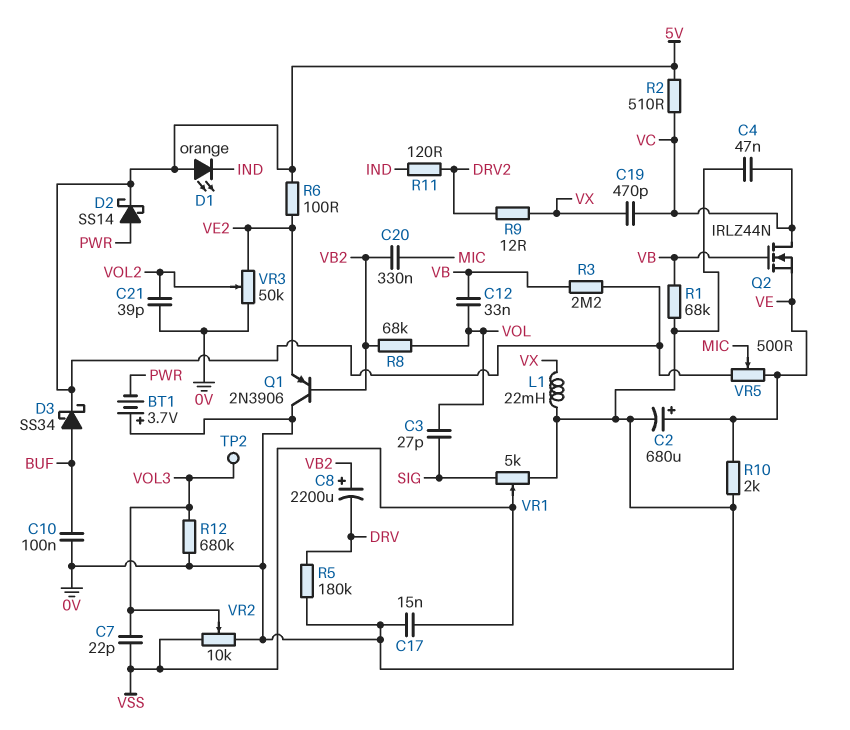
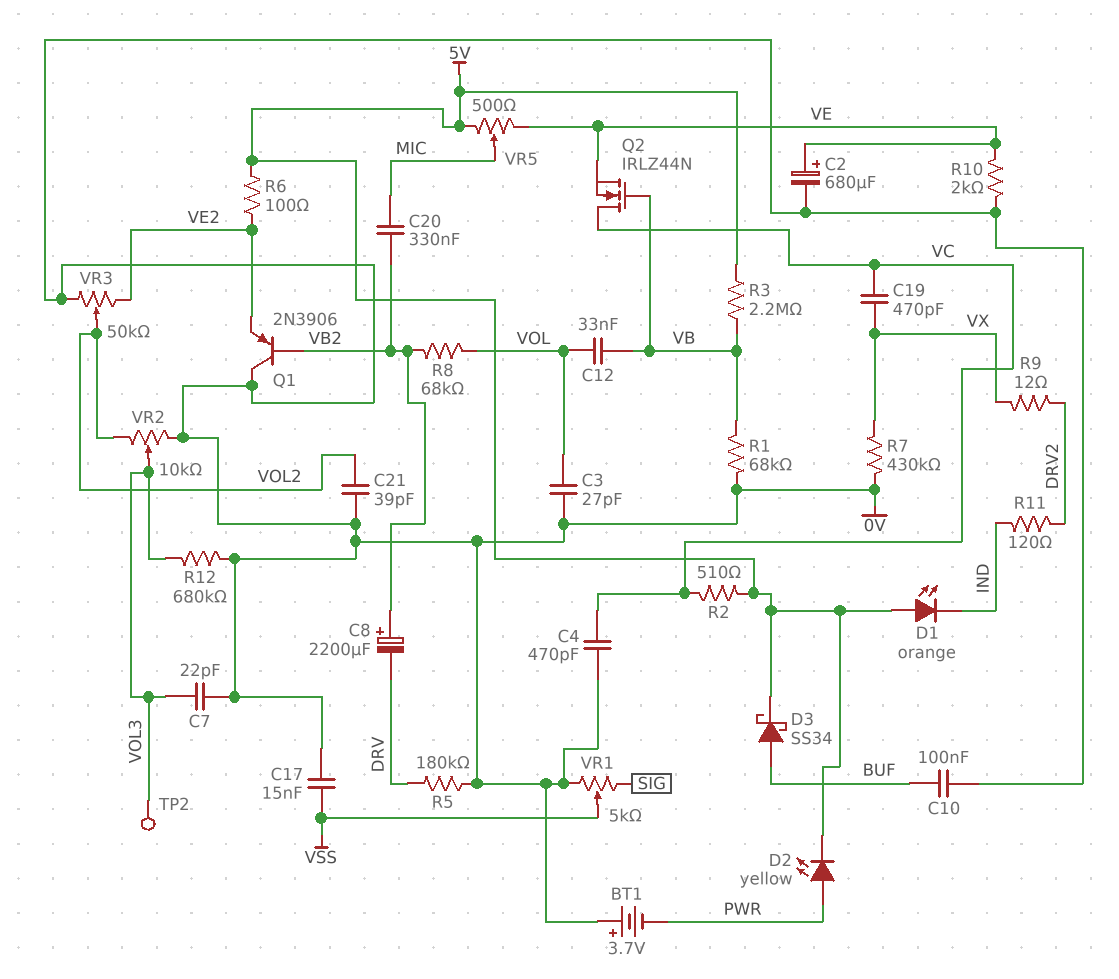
C3: 27pF (SIG, VOL) -> 27pF (0V, VOL)
C4: 47nF (0V, VC) -> 470pF (0V, VC)
C7: 22pF (VOL3, VSS) -> 22pF (0V, VOL3)
D2: schottky SS14 (A PWR, K 5V) -> LED yellow (A PWR, K 5V)
L1: 22mH (0V, VX) -> none
R7: none -> 430k (0V, VX)
VR2: 10k (0V, VSS, wiper VOL3) -> 10k (0V, VOL2, wiper VOL3)

